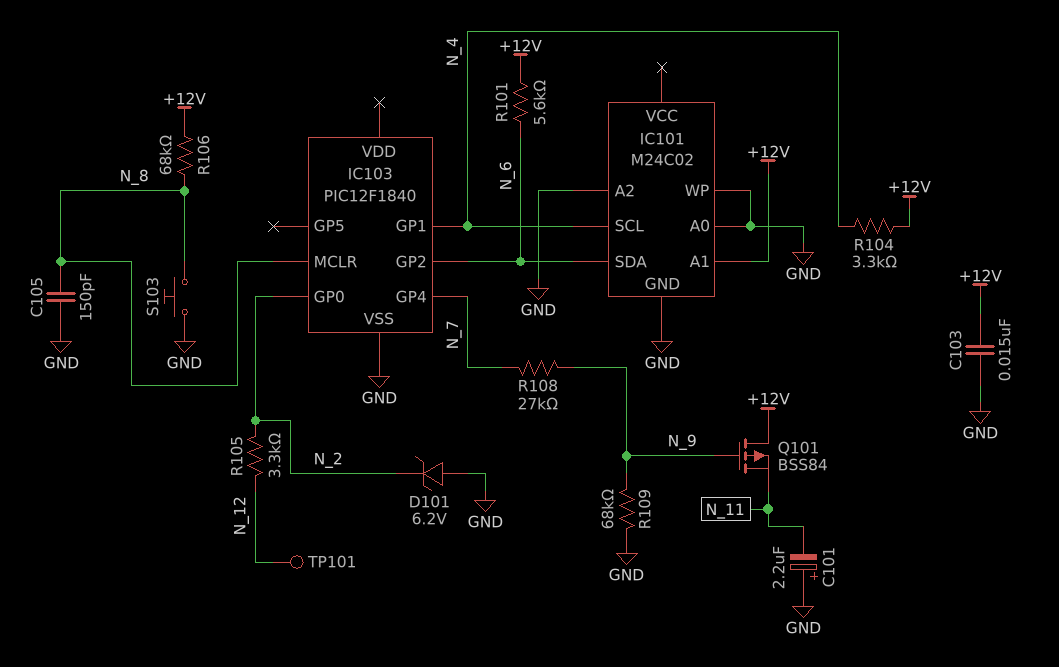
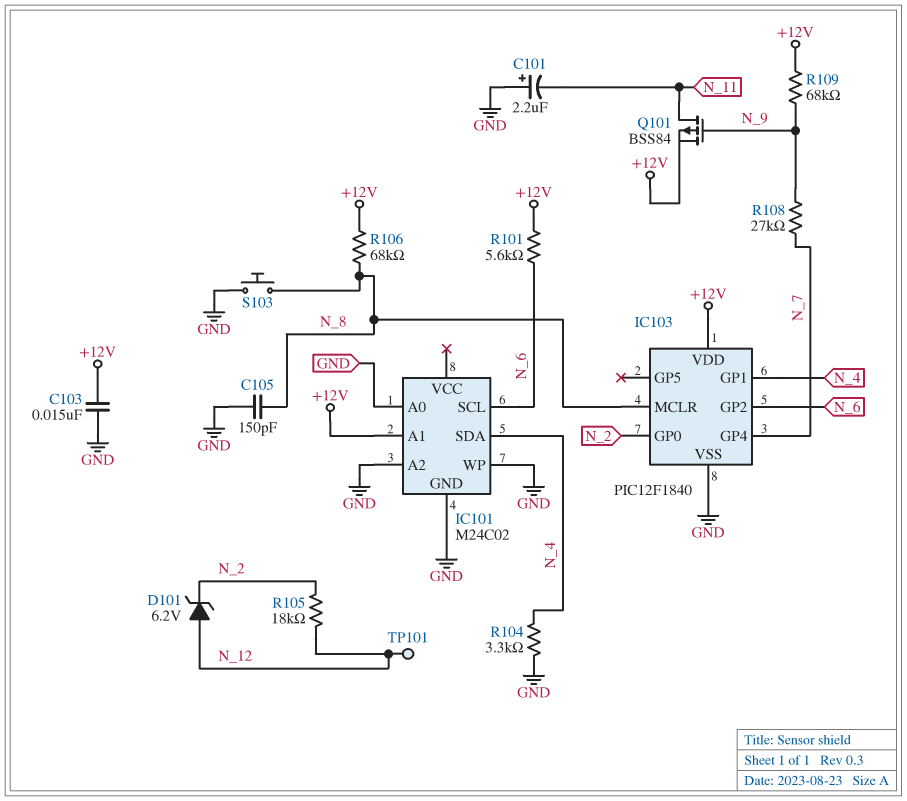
D101: zener 6.2V (A GND, K N_2) -> zener 6.2V (A N_12, K N_2)
IC101 pin SCL: N_4 -> N_6
IC101 pin SDA: N_6 -> N_4
IC103 pin VDD: none -> +12V
Q101: PMOS BSS84 (G N_9, D +12V, S N_11) -> PMOS BSS84 (G N_9, D N_11, S +12V)
R104: 3.3k (+12V, N_4) -> 3.3k (GND, N_4)
R105: 3.3k (N_2, N_12) -> 18k (N_2, N_12)
R109: 68k (GND, N_9) -> 68k (+12V, N_9)

